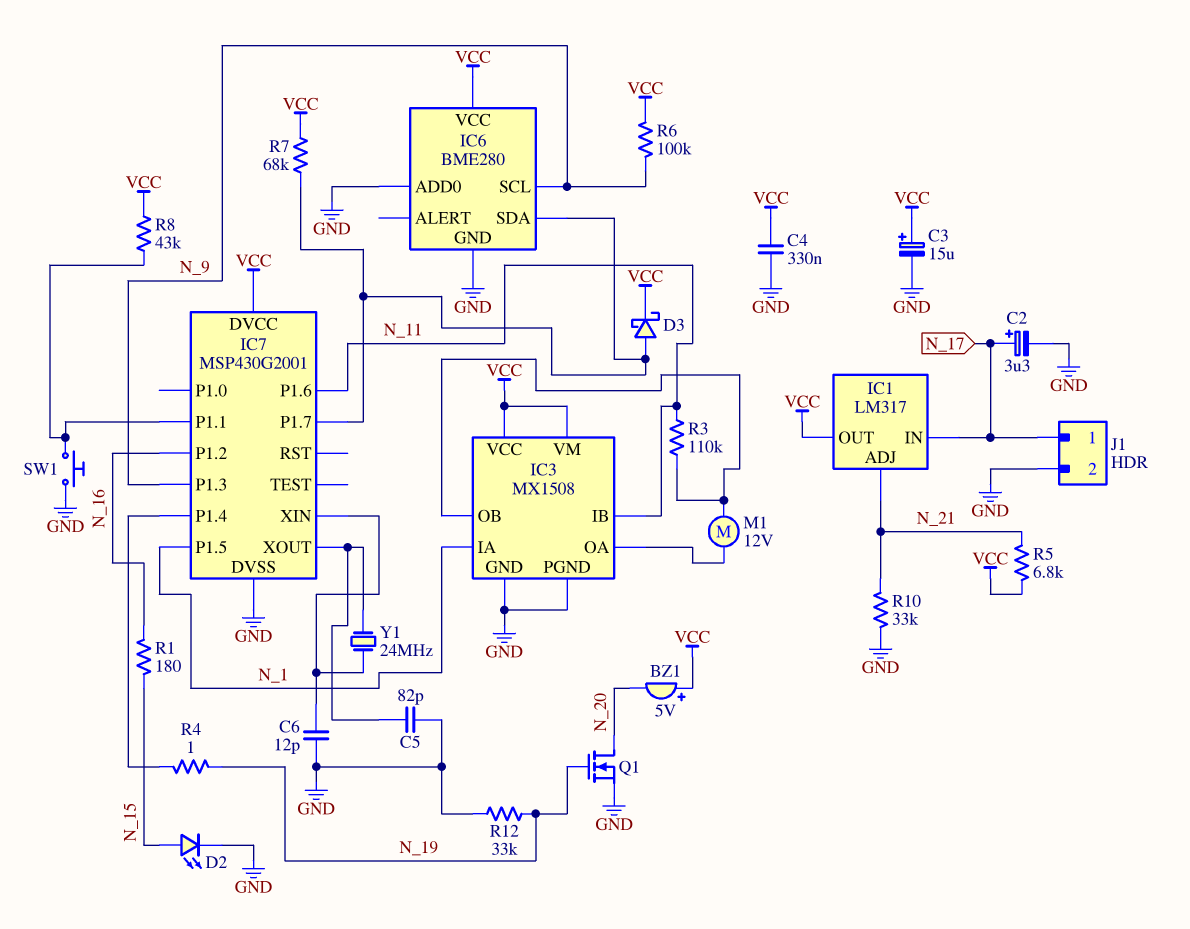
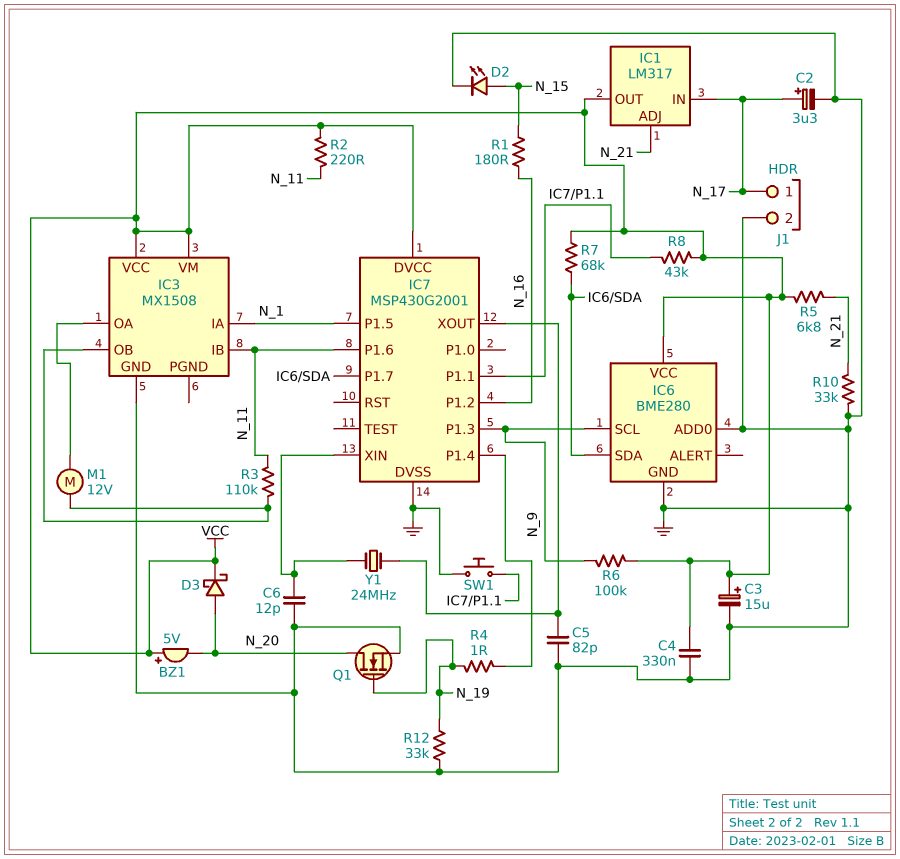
D3: schottky (A IC6/SDA, K VCC) -> schottky (A N_20, K VCC)
IC3 pin PGND: GND -> none
R2: none -> 220 (N_11, VCC)

